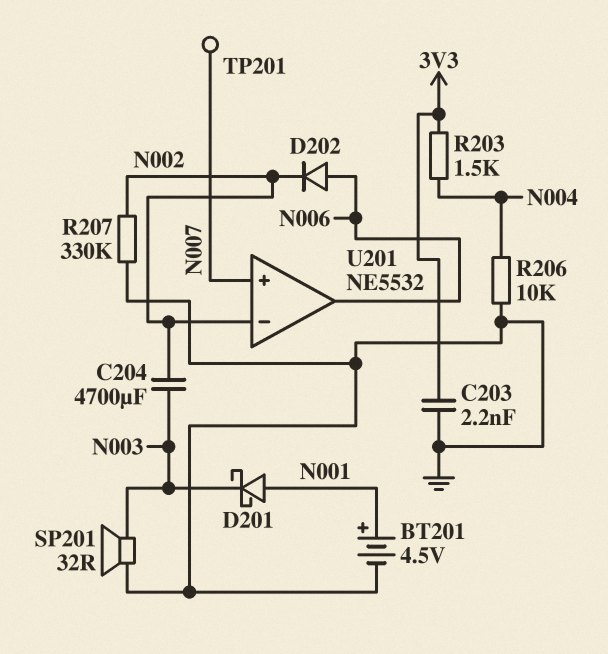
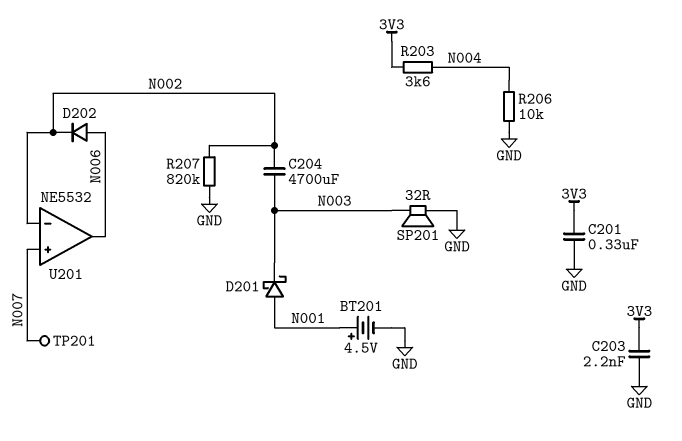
C201: none -> 330nF (3V3, GND)
R203: 1.5k (3V3, N004) -> 3.6k (3V3, N004)
R207: 330k (GND, N002) -> 820k (GND, N002)

